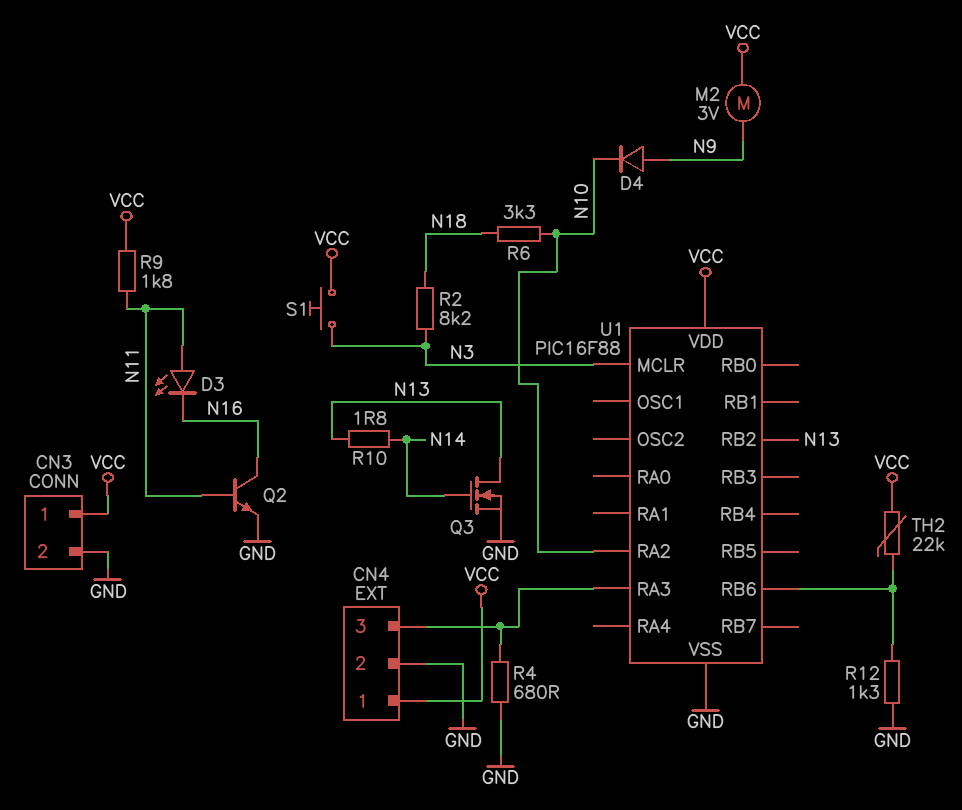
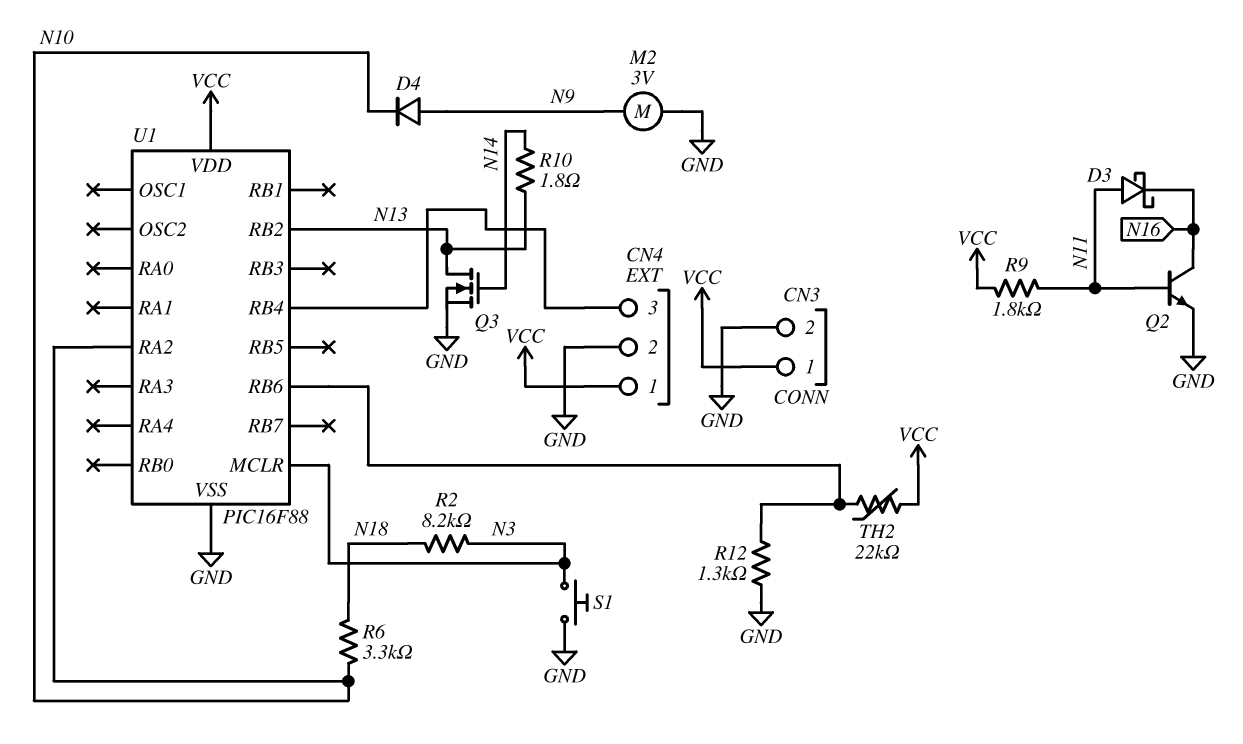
D3: LED (A N11, K N16) -> schottky (A N11, K N16)
M2: motor 3V (N9, VCC) -> motor 3V (GND, N9)
R4: 680 (CN4/3, GND) -> none
S1: button (N3, VCC) -> button (GND, N3)
U1 pin RA3: CN4/3 -> none
U1 pin RB4: none -> CN4/3

